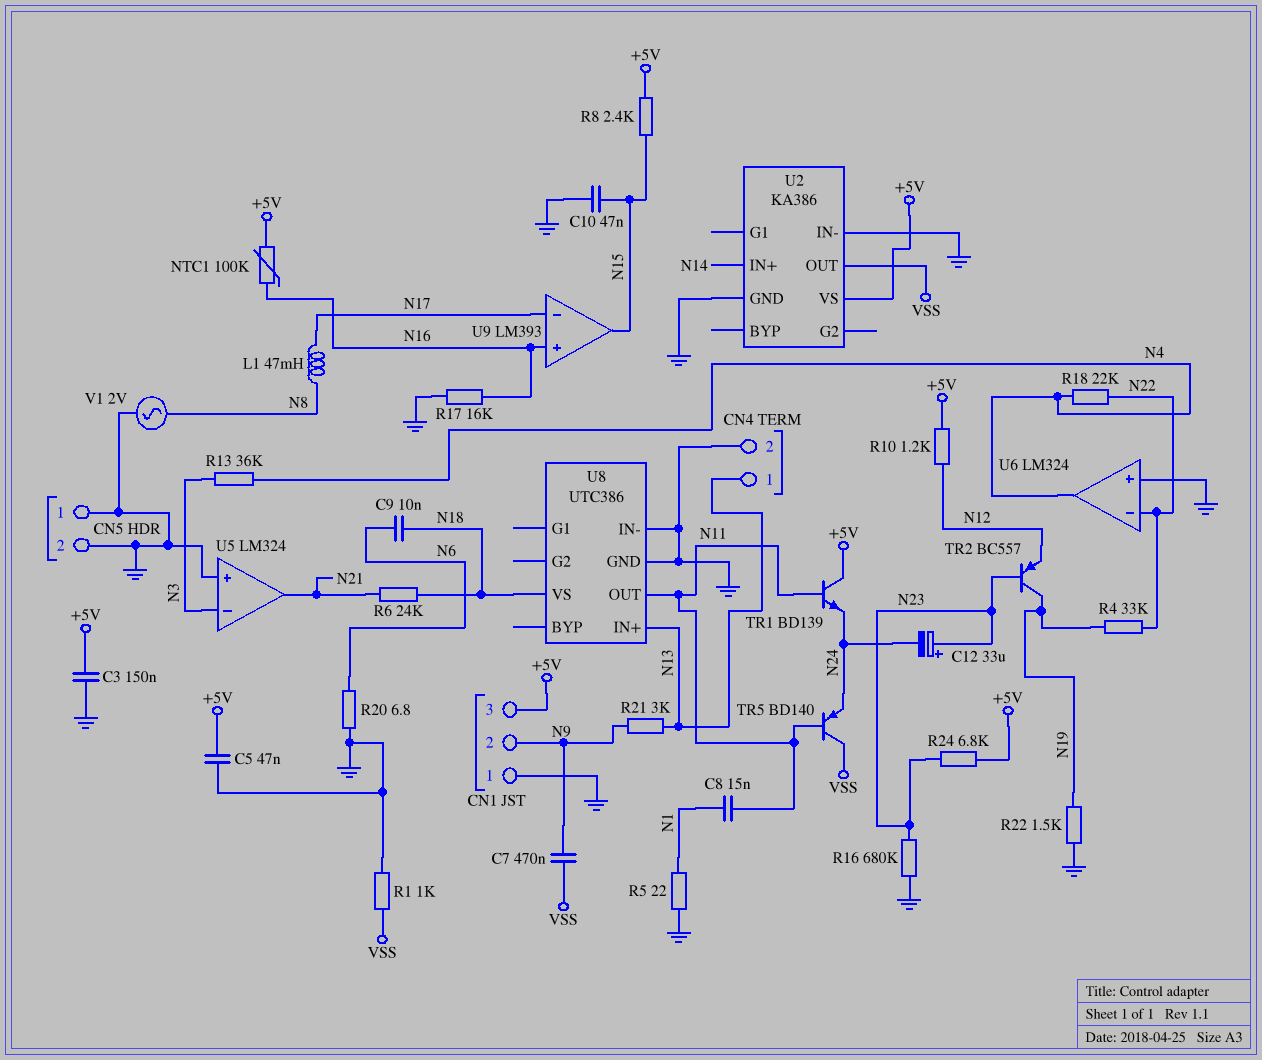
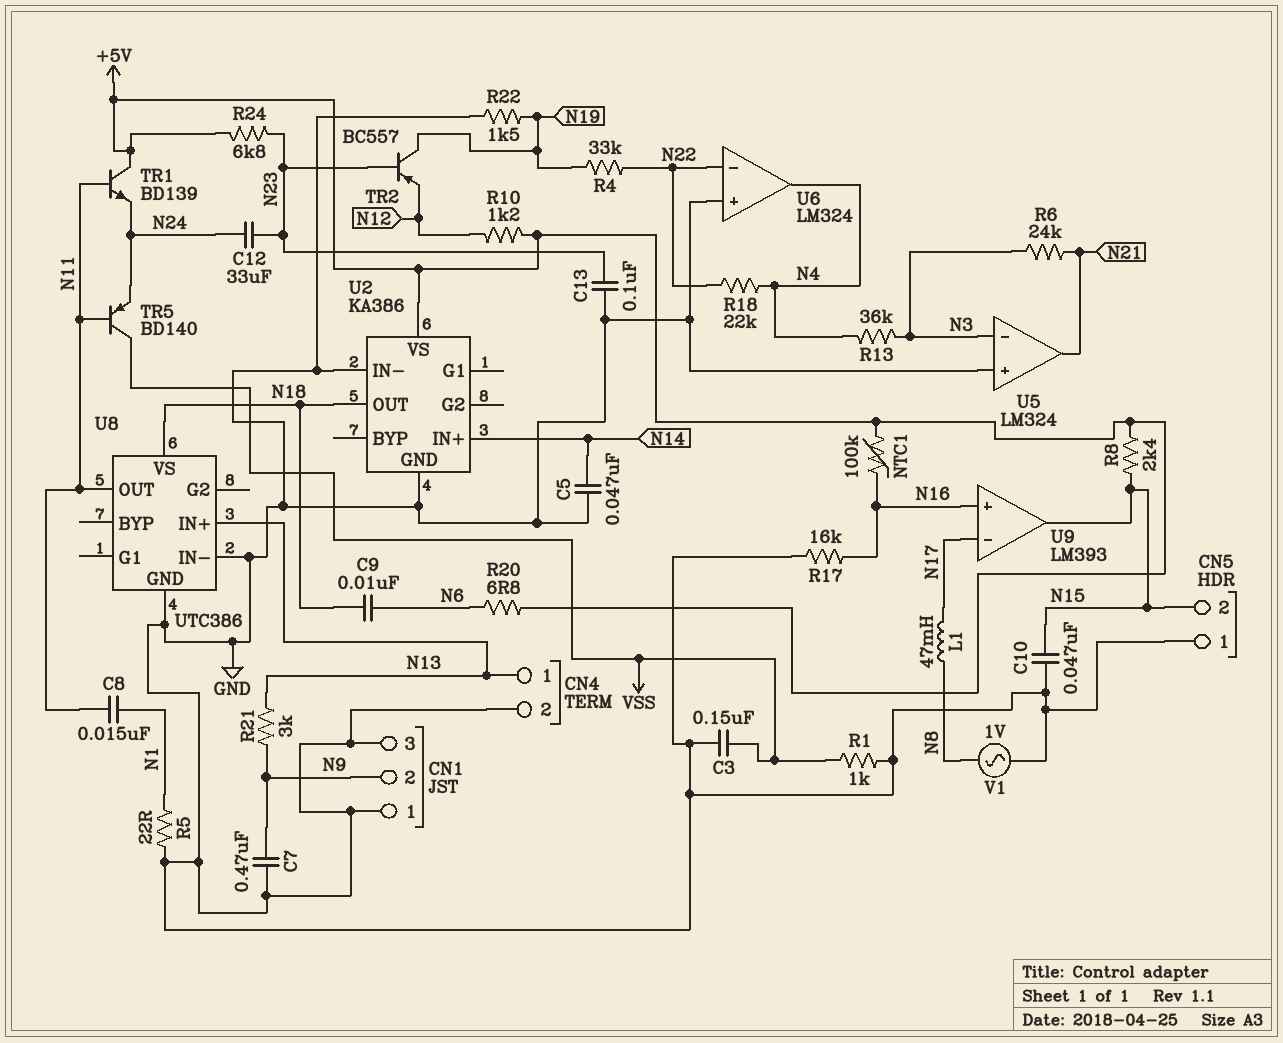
C3: 150nF (+5V, GND) -> 150nF (GND, VSS)
C5: 47nF (+5V, GND) -> 47nF (GND, N14)
C7: 470nF (N9, VSS) -> 470nF (GND, N9)
C12: 33uF (plus N23, minus N24) -> 33uF (N23, N24)
C13: none -> 100nF (GND, N23)
CN1 pin 3: +5V -> GND
CN5 pin 2: GND -> N15
R6: 24k (N18, N21) -> 24k (N3, N21)
R16: 680k (GND, N23) -> none
R20: 6.8 (GND, N6) -> 6.8 (+5V, N6)
U2 pin OUT: VSS -> N18
V1: AC 2V (GND, N8) -> AC 1V (GND, N8)

